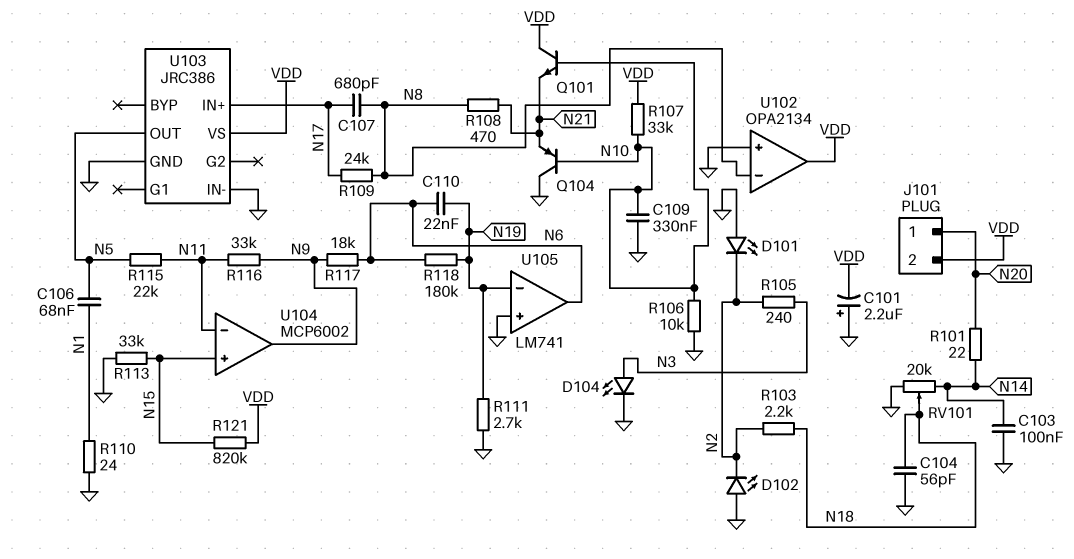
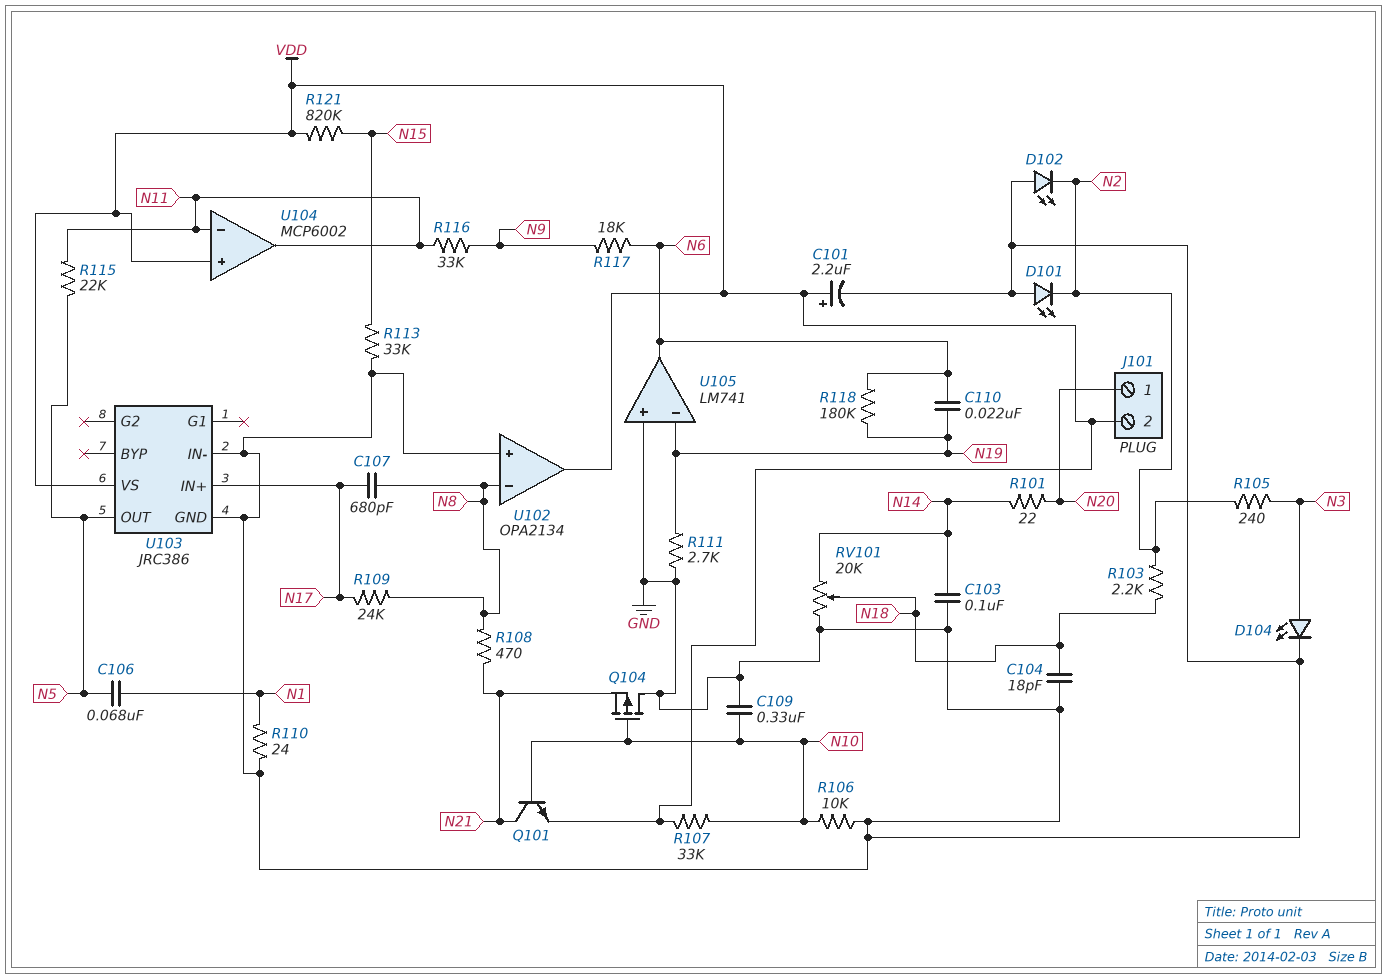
C101: 2.2uF (plus GND, minus VDD) -> 2.2uF (plus VDD, minus GND)
C104: 56pF (GND, N18) -> 18pF (GND, N18)
Q101: NPN (B N10, C VDD, E N21) -> NPN (B N10, C N21, E VDD)
Q104: PNP (B N10, C GND, E N21) -> PMOS (G N10, D GND, S N21)
U104 pin in+: N15 -> VDD
U104 pin out: N9 -> N11

